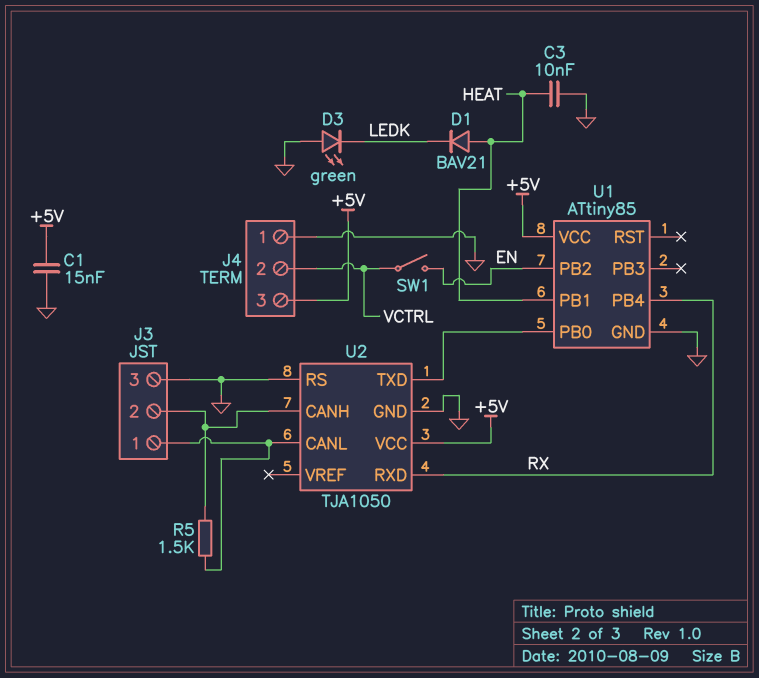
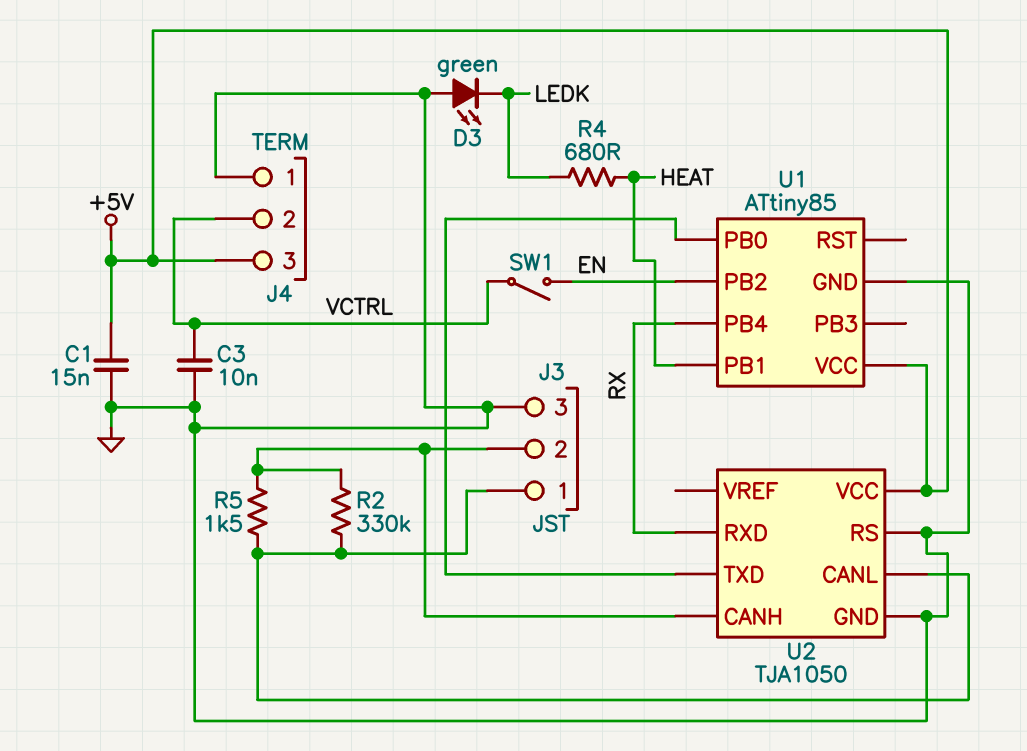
C3: 10nF (GND, HEAT) -> 10nF (GND, VCTRL)
D1: diode BAV21 (A HEAT, K LEDK) -> none
R2: none -> 330k (J3/1, J3/2)
R4: none -> 680 (HEAT, LEDK)

